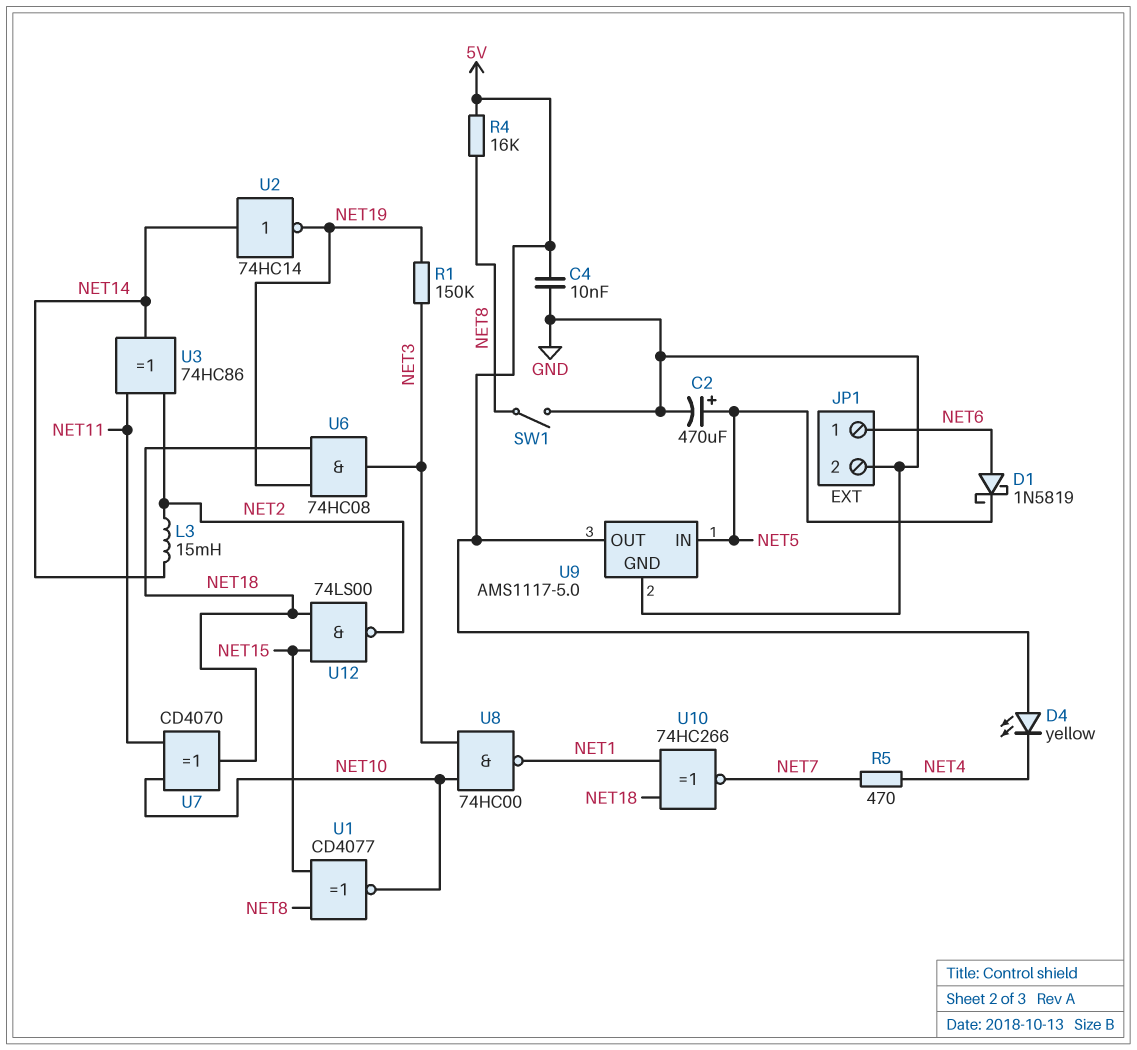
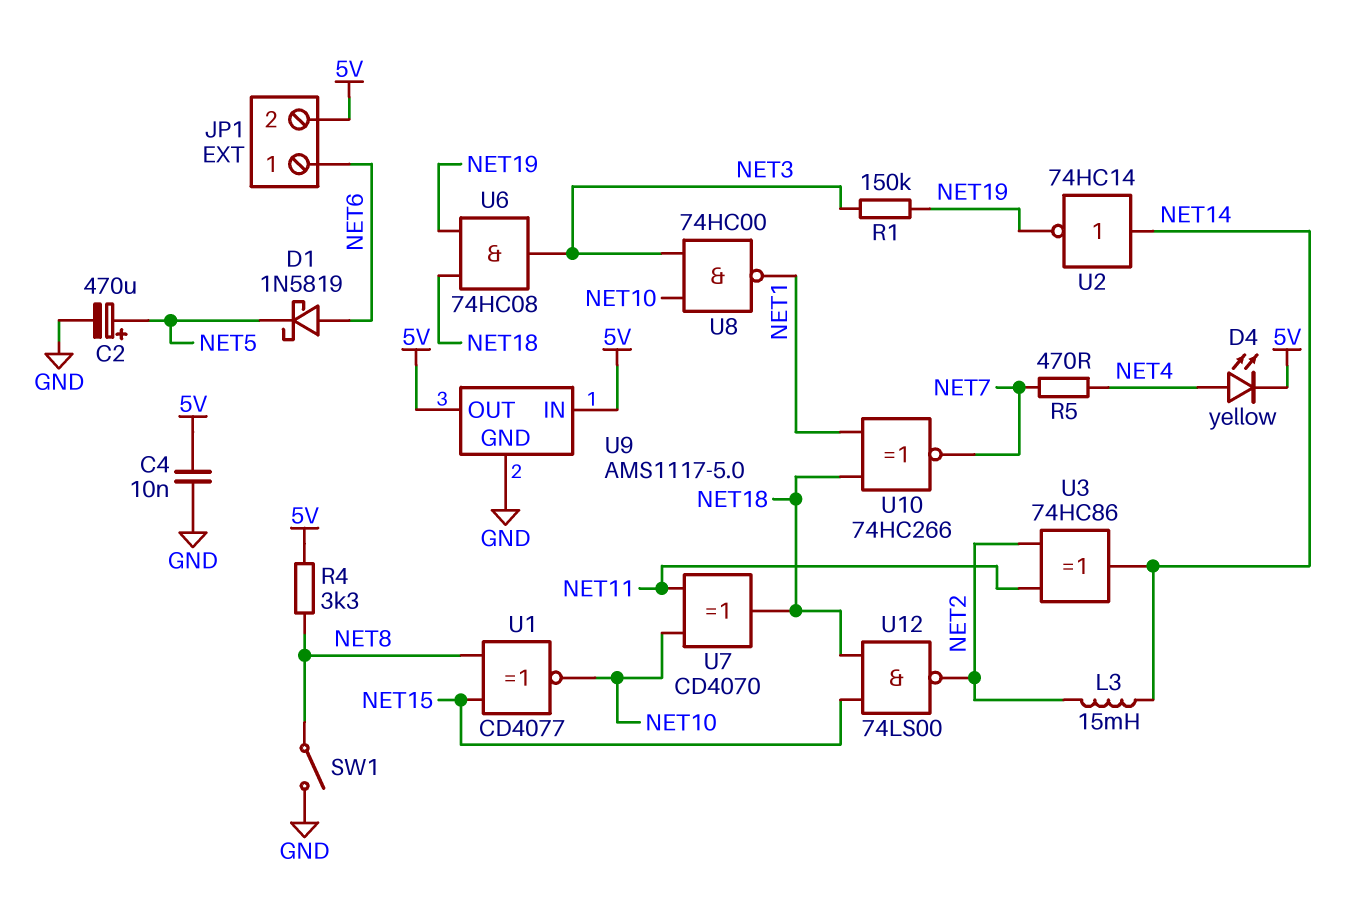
D4: LED yellow (A 5V, K NET4) -> LED yellow (A NET4, K 5V)
JP1 pin 2: GND -> 5V
R4: 16k (5V, NET8) -> 3.3k (5V, NET8)
U9 pin IN: NET5 -> 5V

